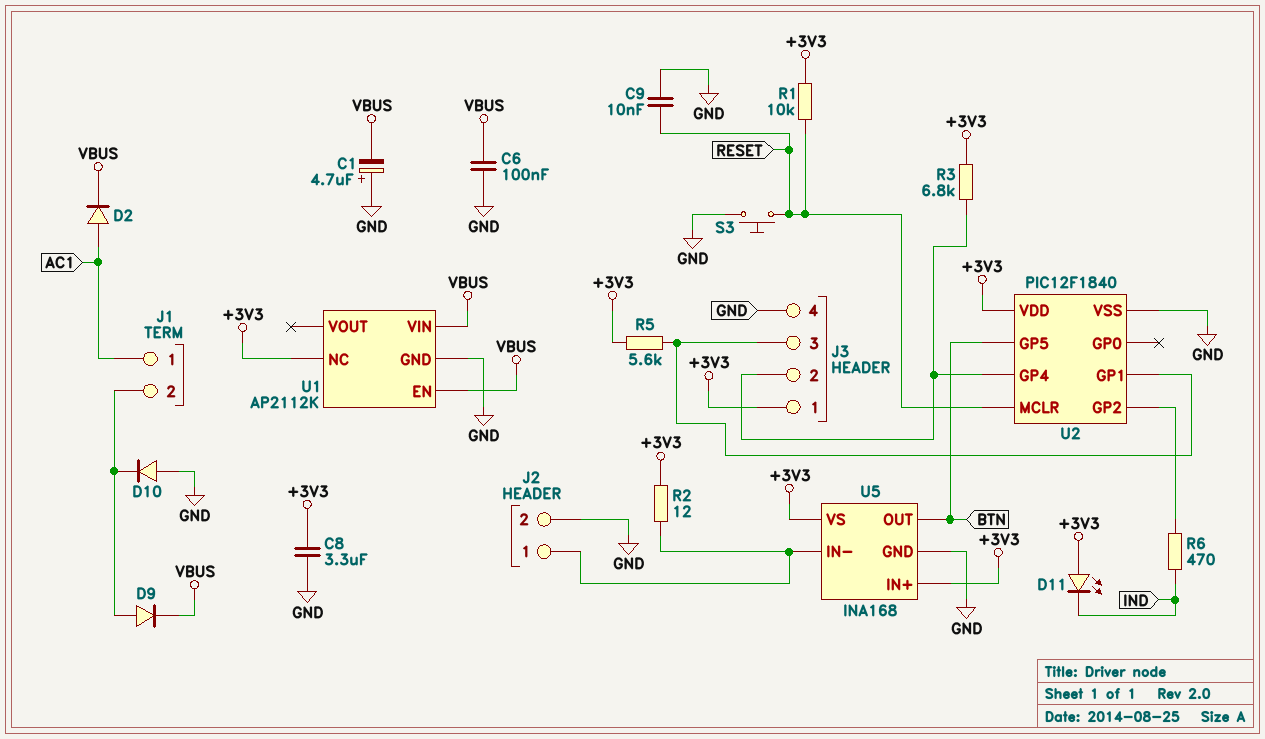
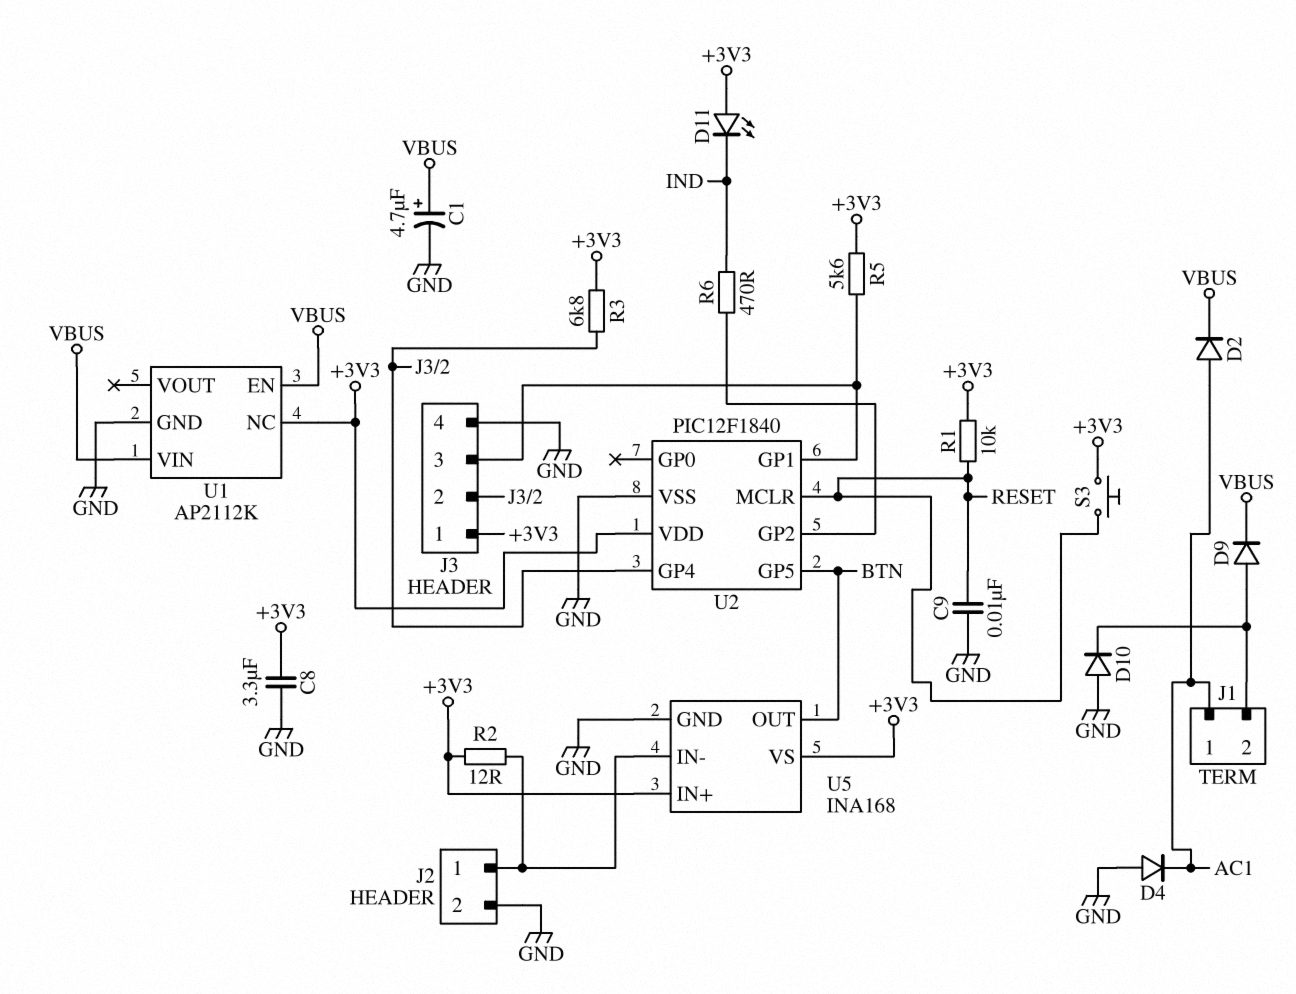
C1: 4.7uF (plus GND, minus VBUS) -> 4.7uF (plus VBUS, minus GND)
C6: 100nF (GND, VBUS) -> none
D4: none -> diode (A GND, K AC1)
S3: button (GND, RESET) -> button (+3V3, RESET)

